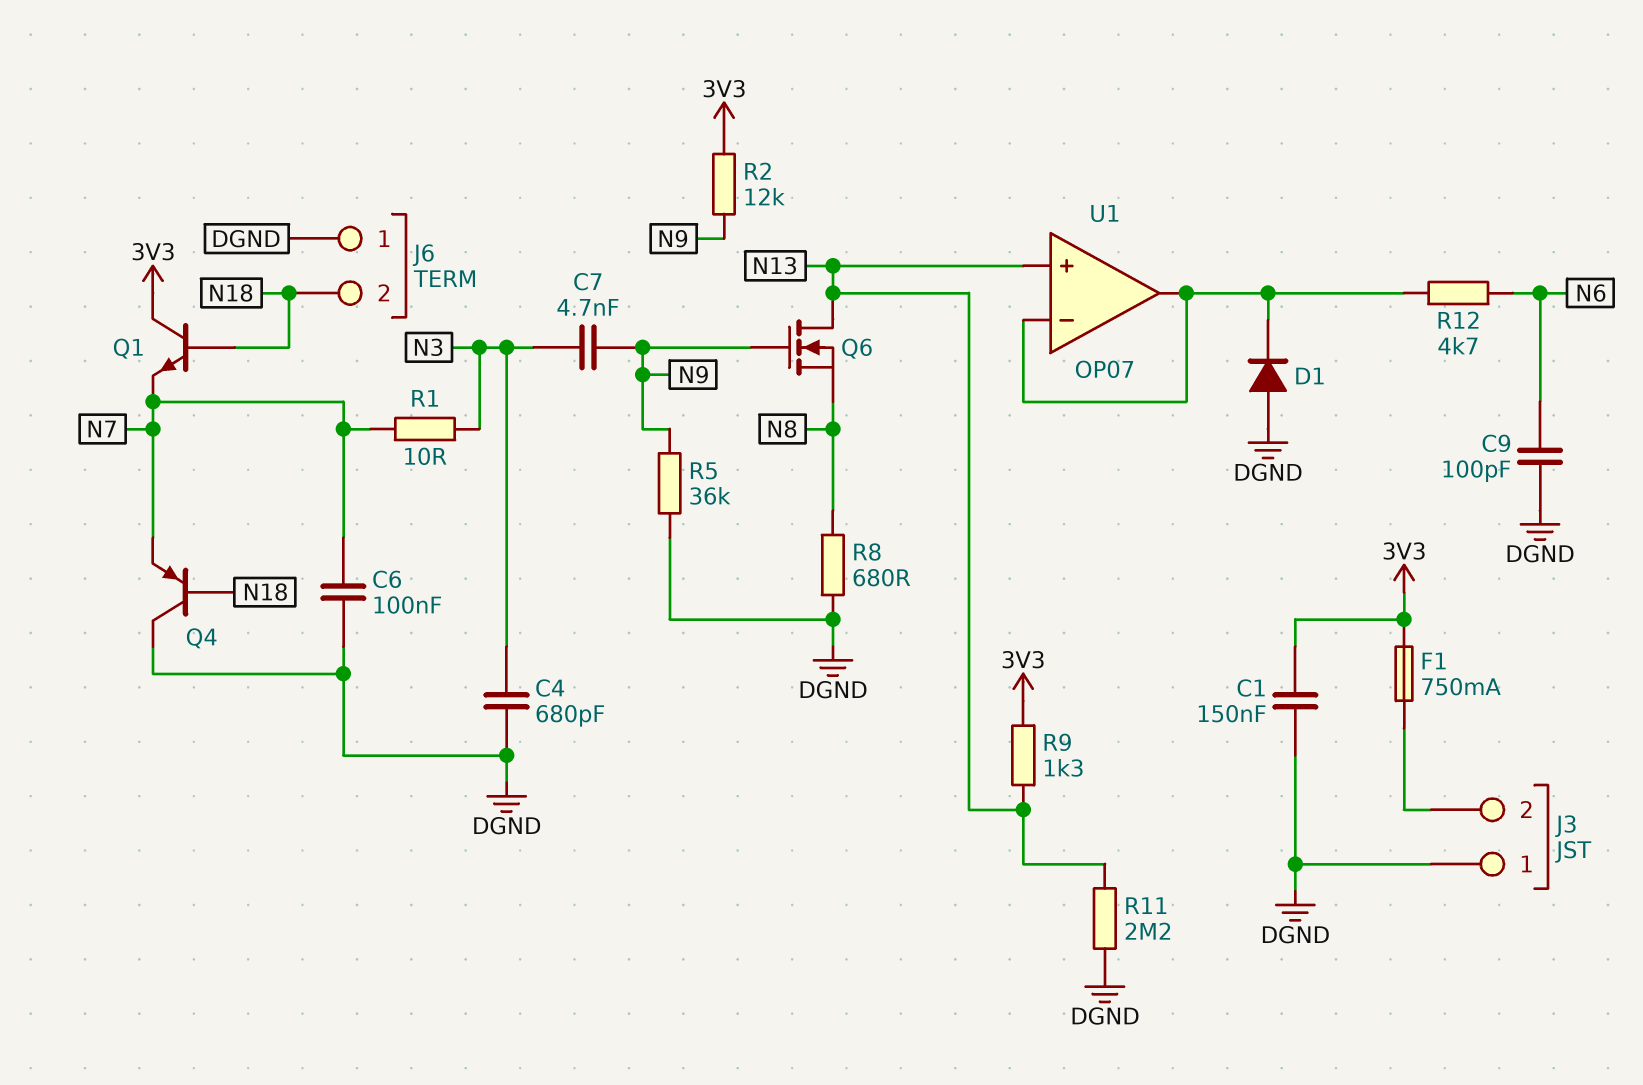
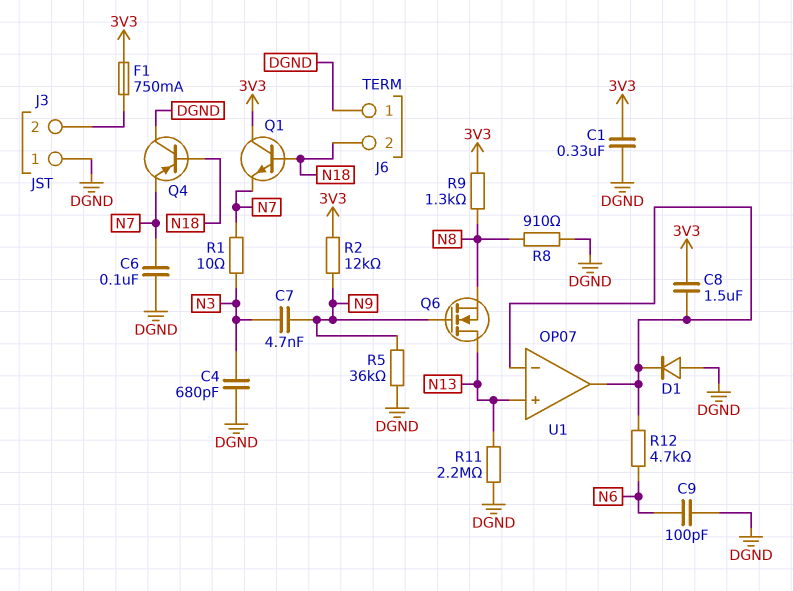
C1: 150nF (3V3, DGND) -> 330nF (3V3, DGND)
C8: none -> 1.5uF (3V3, U1/in-)
R8: 680 (DGND, N8) -> 910 (DGND, N8)
R9: 1.3k (3V3, N13) -> 1.3k (3V3, N8)

